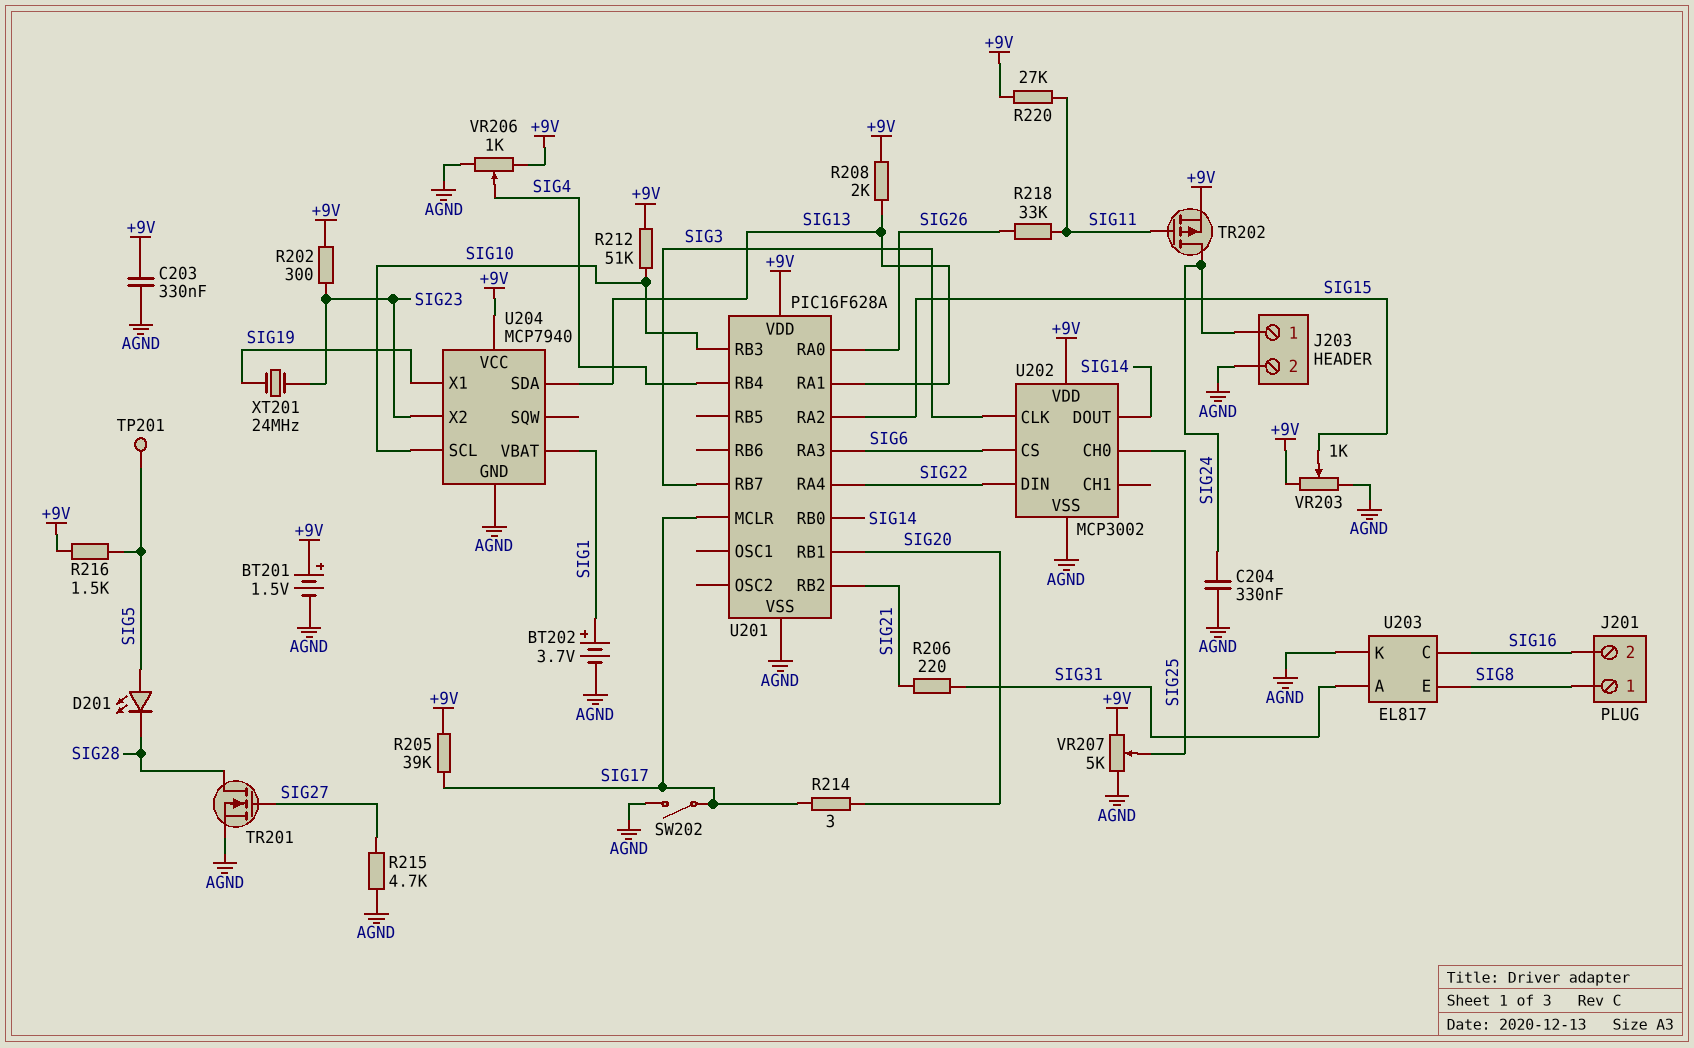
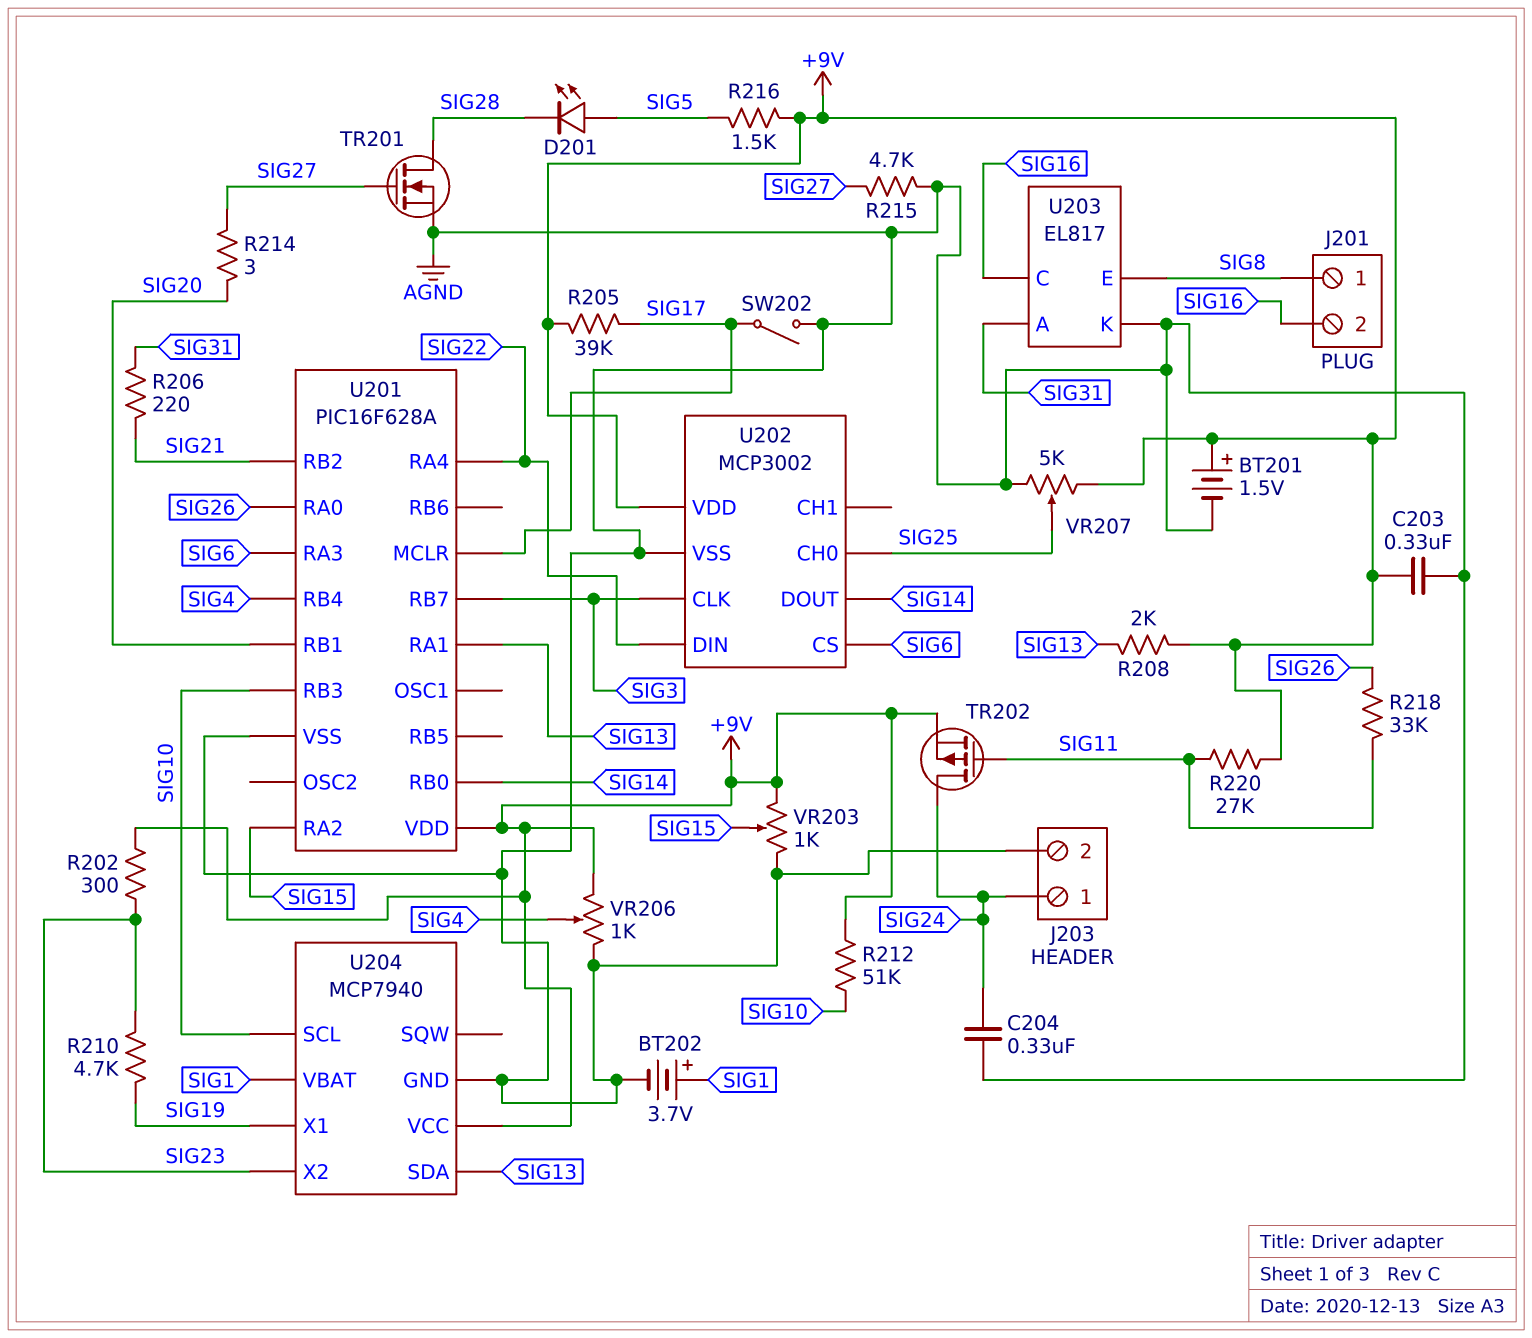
R210: none -> 4.7k (SIG19, SIG23)
R214: 3 (SIG17, SIG20) -> 3 (SIG20, SIG27)
TP201: test point (SIG5) -> none
XT201: 24MHz (SIG19, SIG23) -> none

